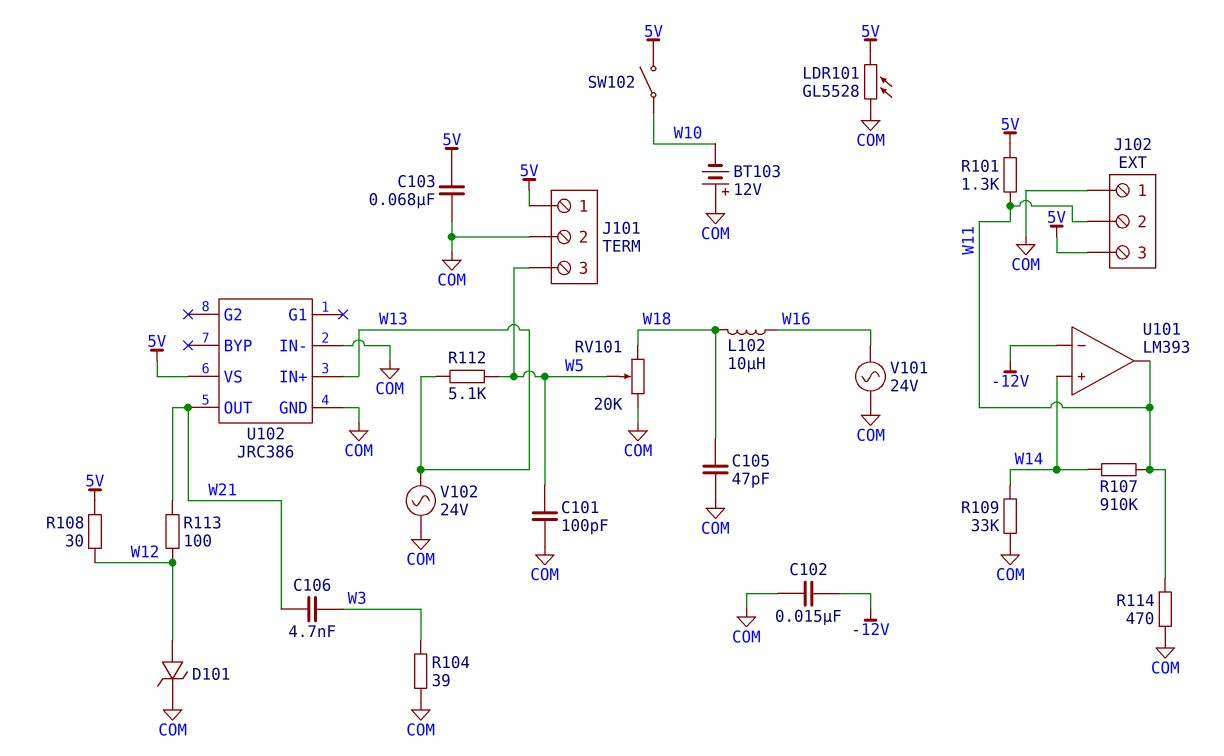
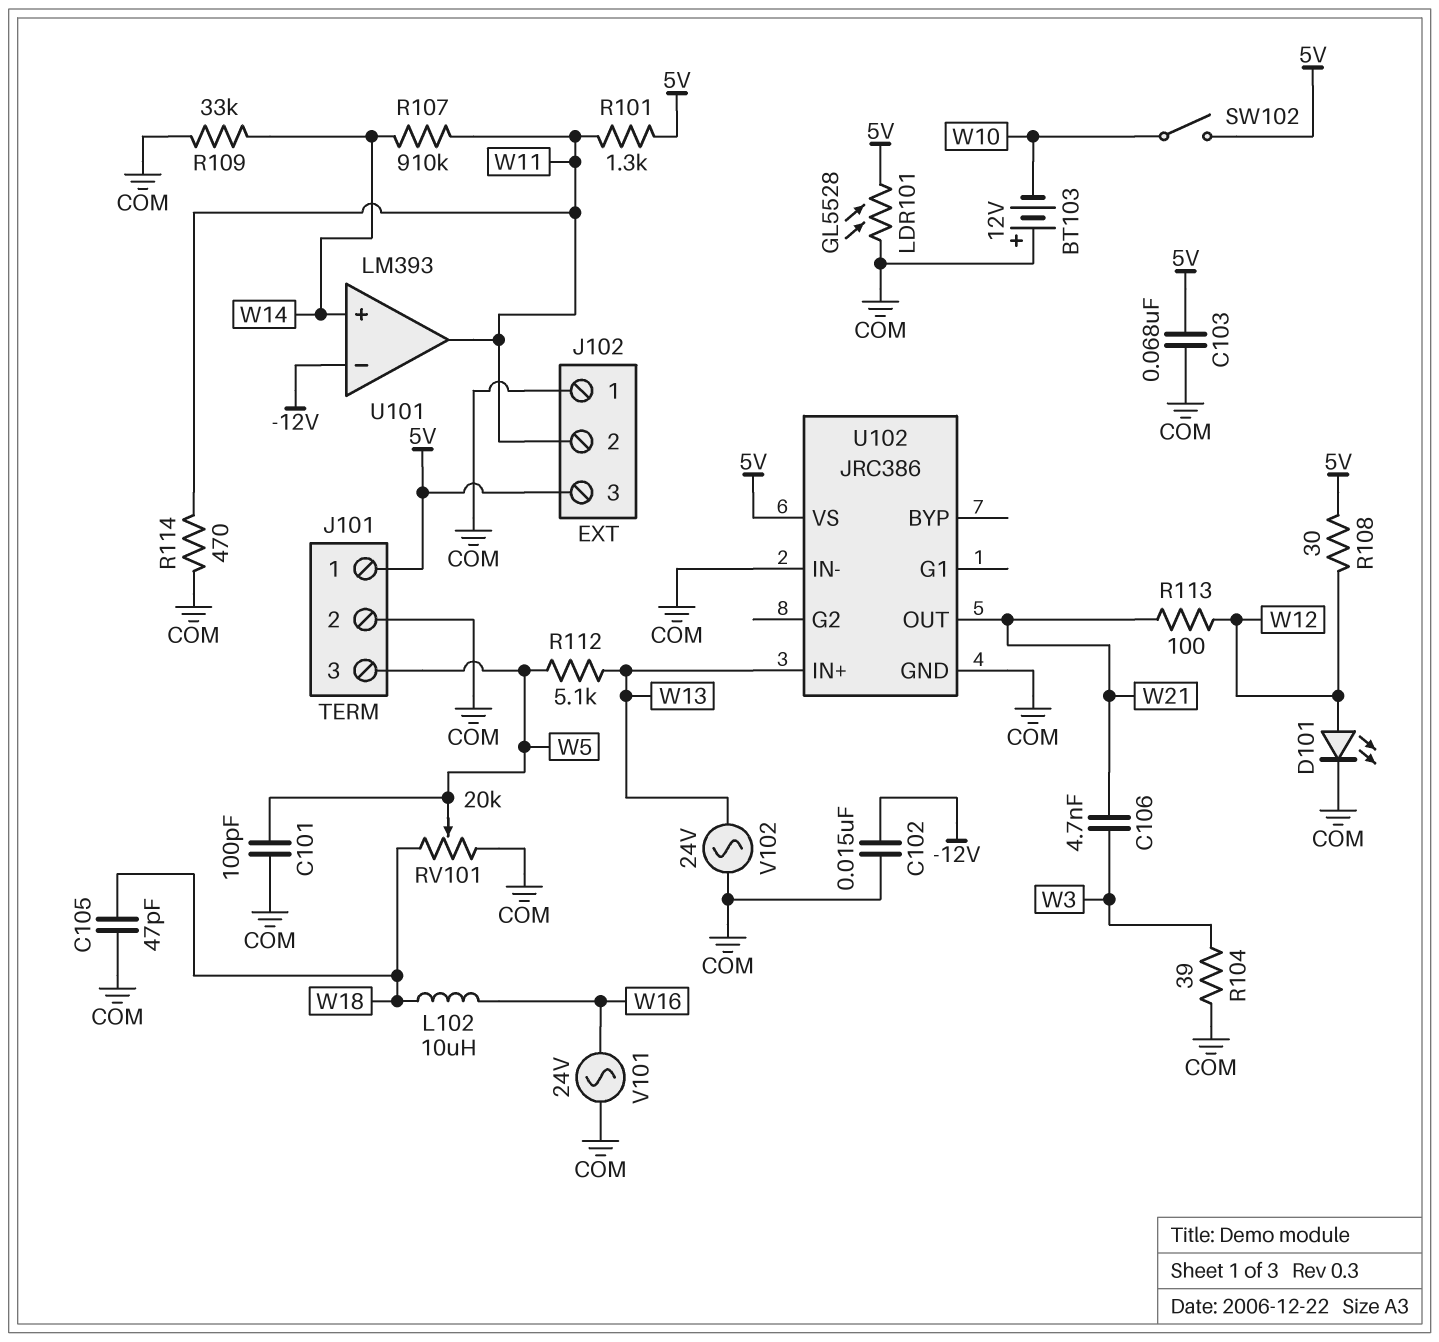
D101: zener (A W12, K COM) -> LED (A W12, K COM)

